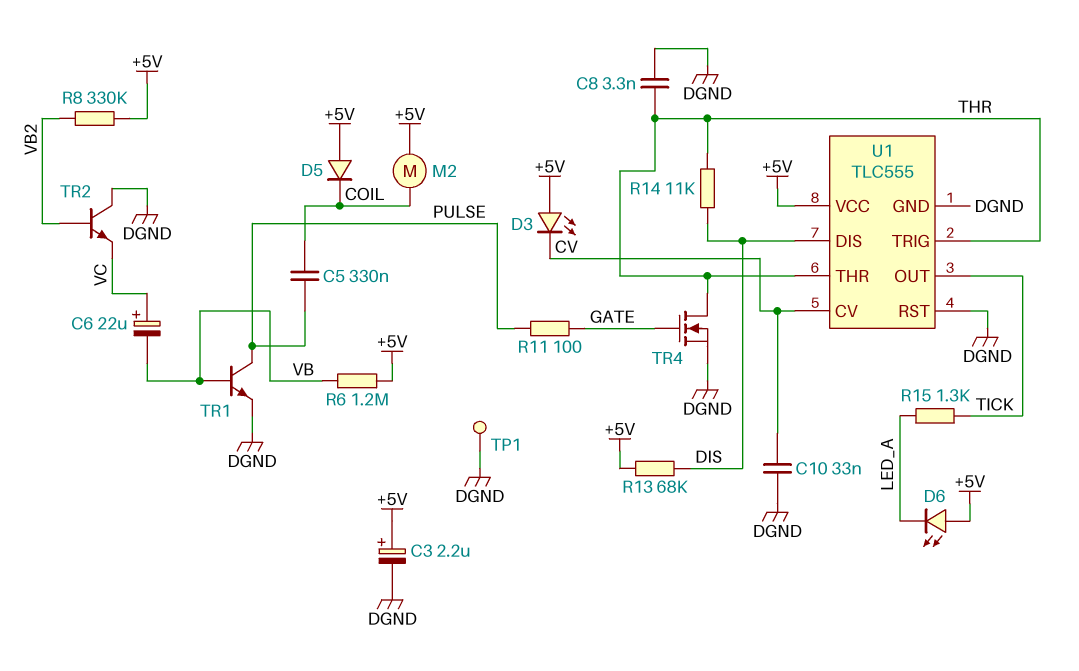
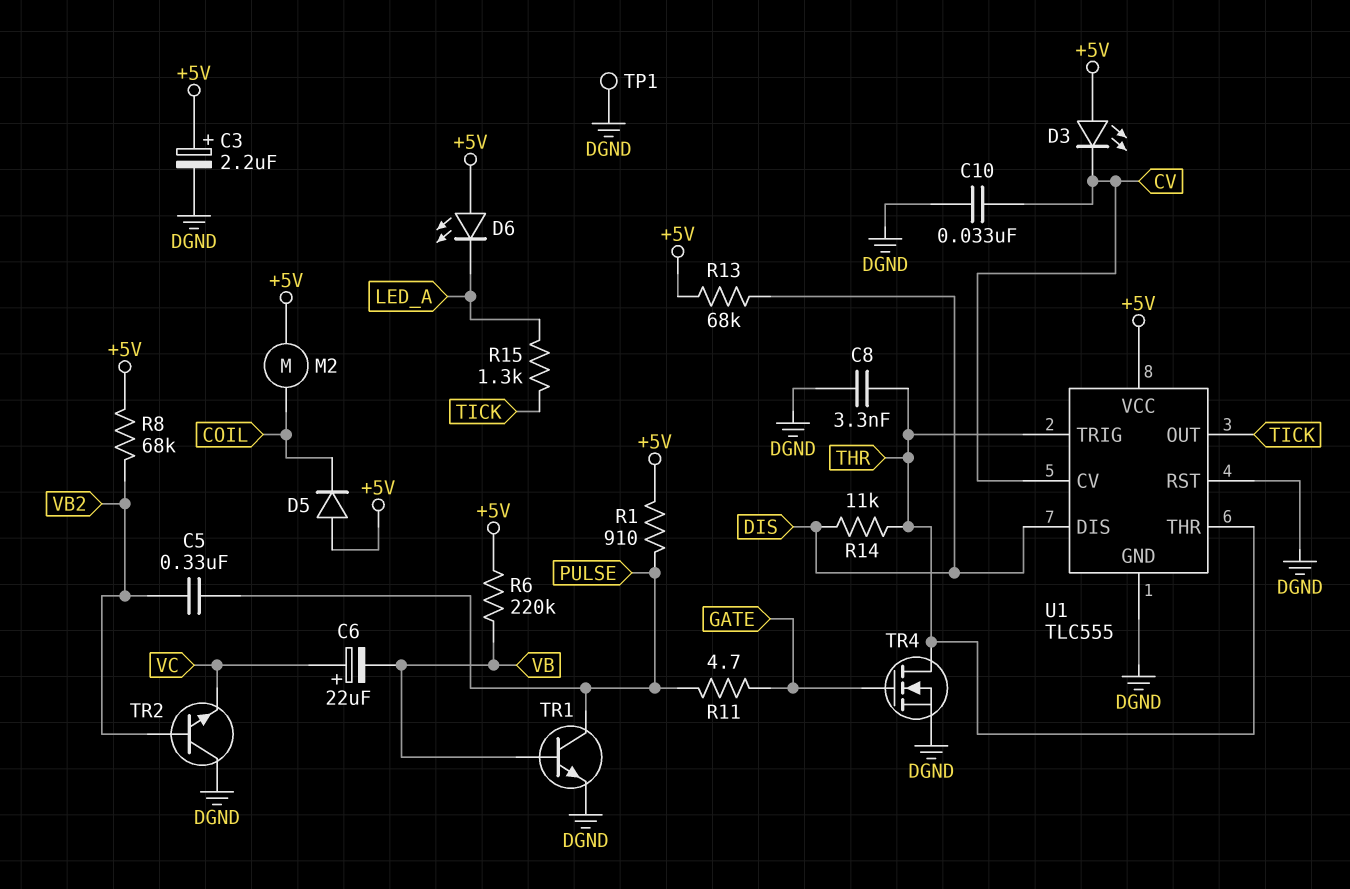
C5: 330nF (COIL, PULSE) -> 330nF (PULSE, VB2)
R1: none -> 910 (+5V, PULSE)
R6: 1.2M (+5V, VB) -> 220k (+5V, VB)
R8: 330k (+5V, VB2) -> 68k (+5V, VB2)
R11: 100 (GATE, PULSE) -> 4.7 (GATE, PULSE)

